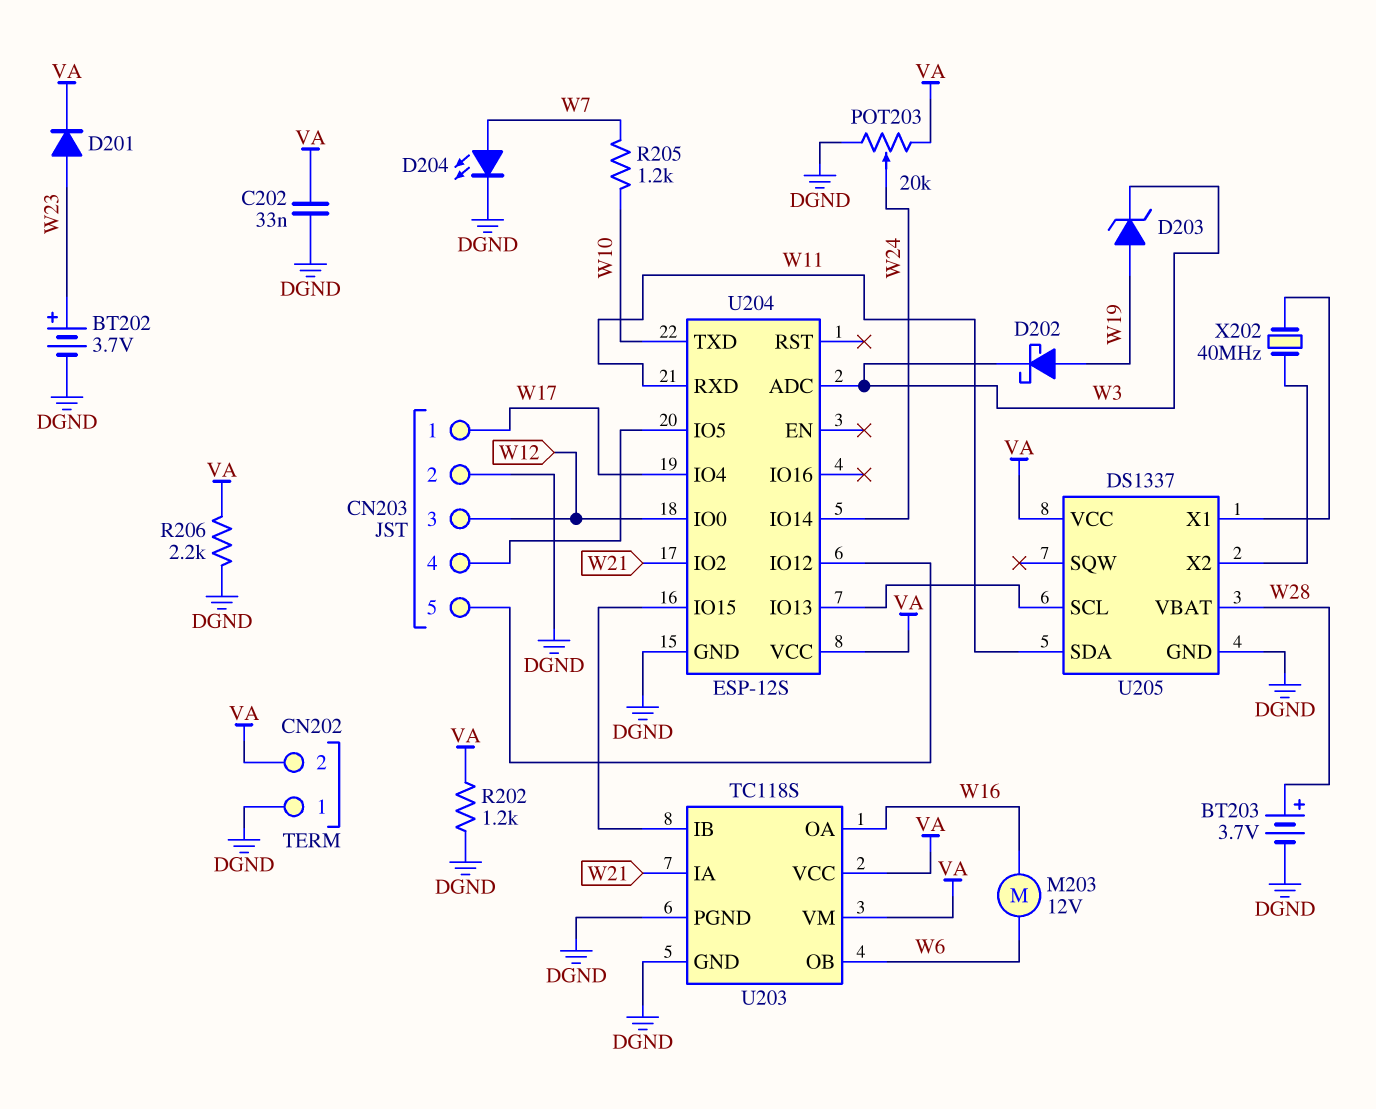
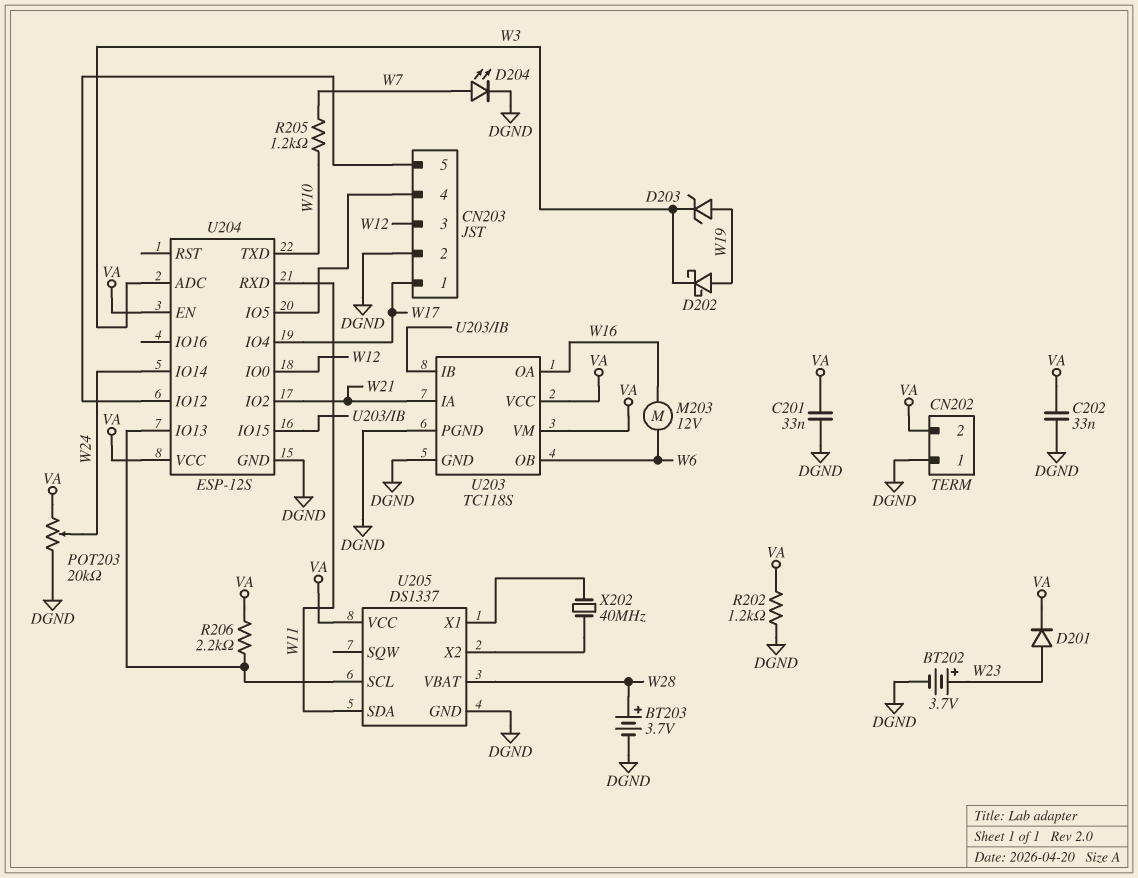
C201: none -> 33nF (DGND, VA)
R206: 2.2k (DGND, VA) -> 2.2k (U204/IO13, VA)
U204 pin EN: none -> VA

